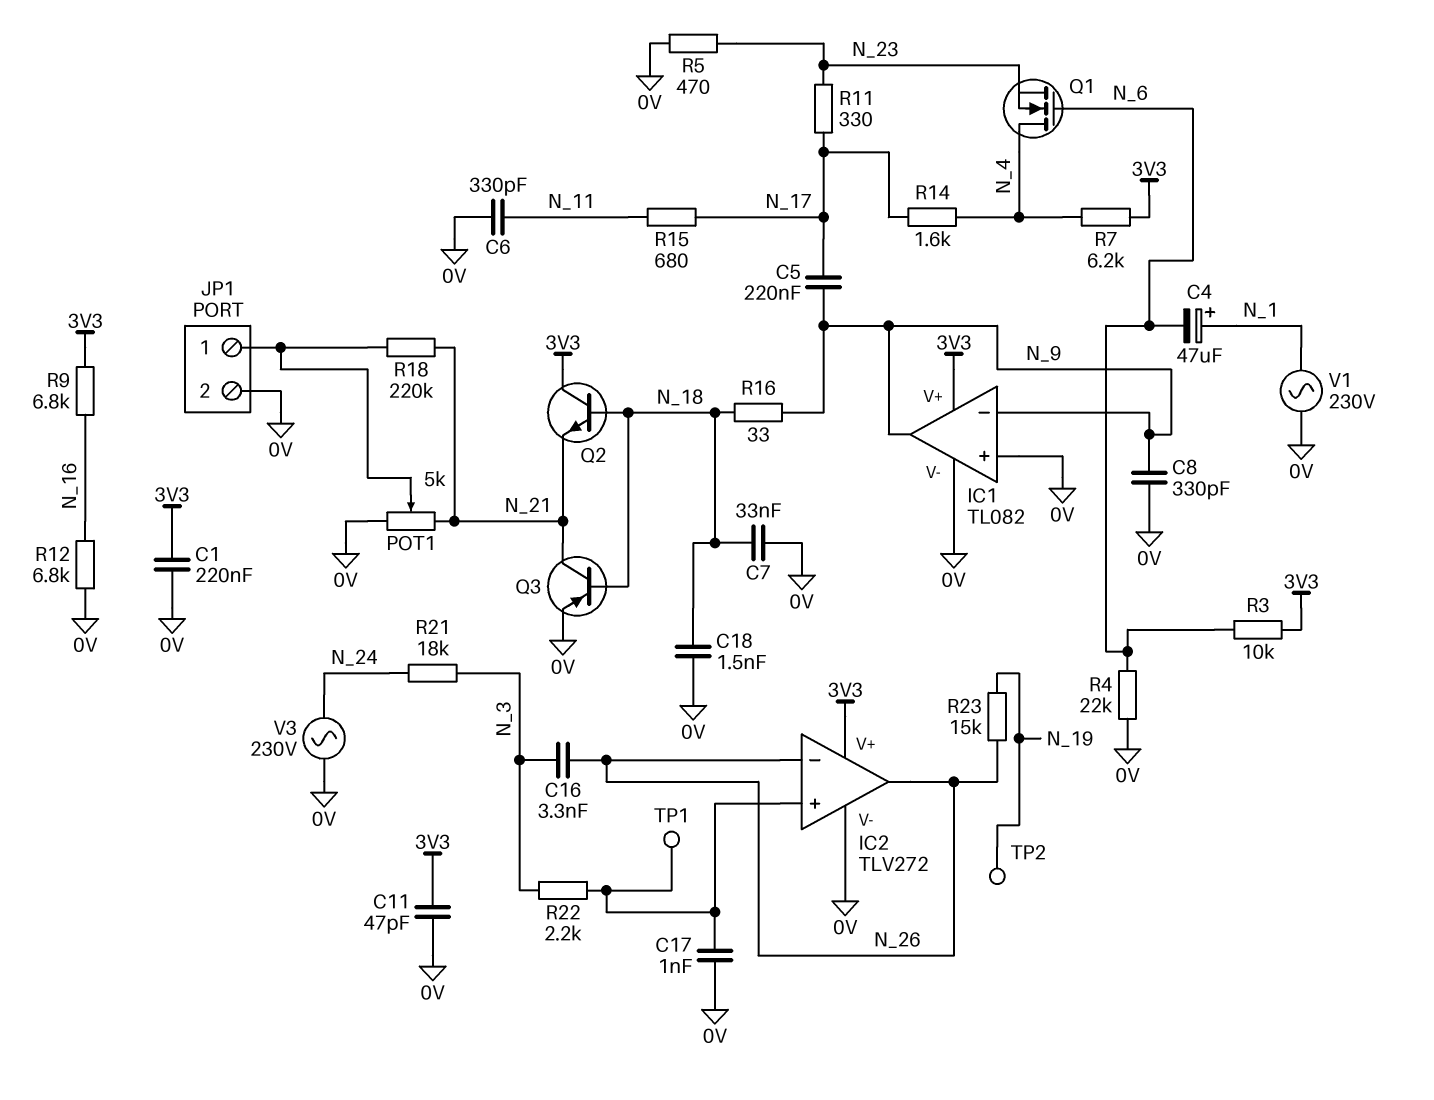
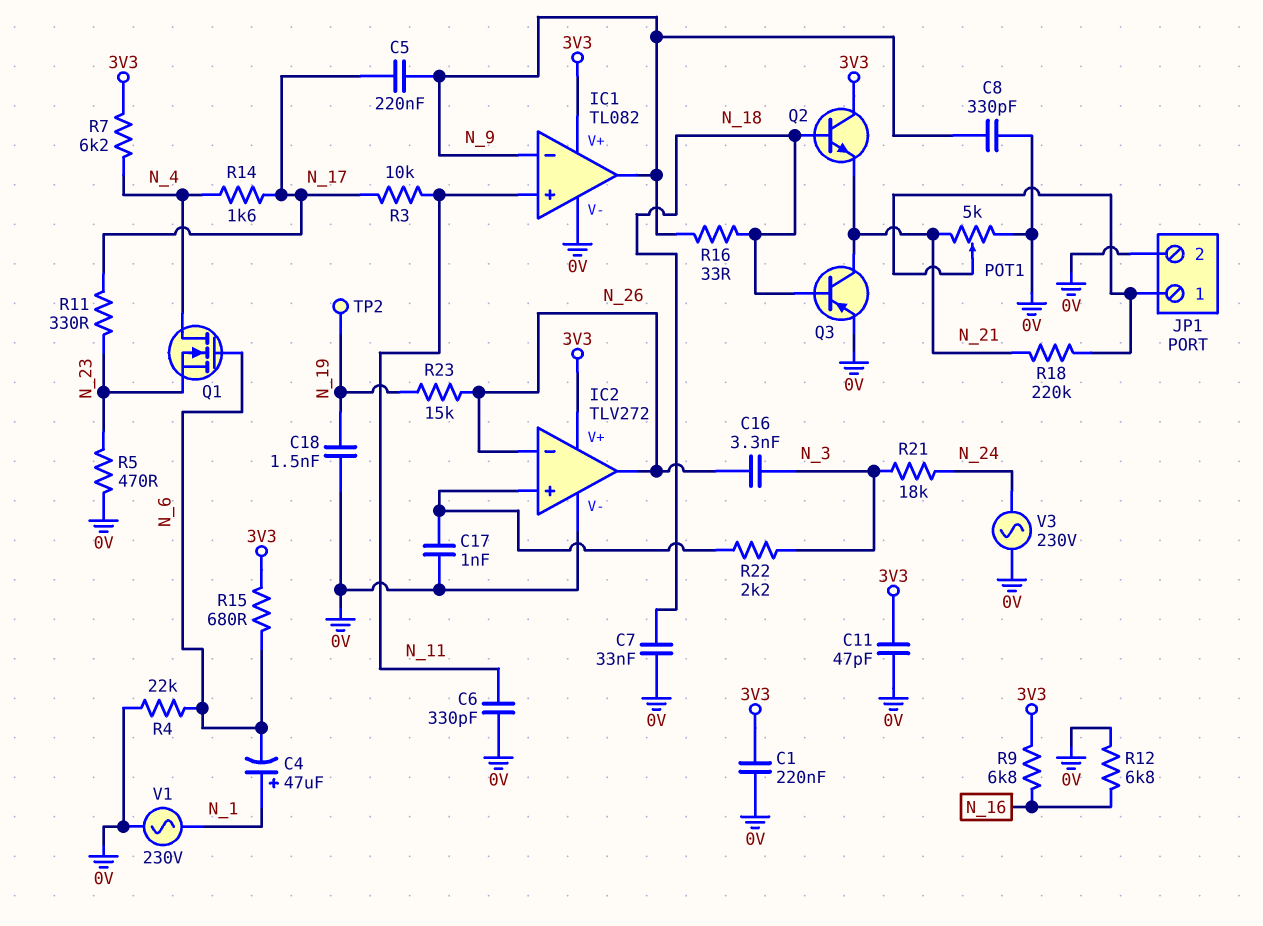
C18: 1.5nF (0V, N_18) -> 1.5nF (0V, N_19)
IC1 pin in+: 0V -> N_11
R3: 10k (3V3, N_6) -> 10k (N_11, N_17)
R15: 680 (N_11, N_17) -> 680 (3V3, N_6)
TP1: test point (IC2/in+) -> none

